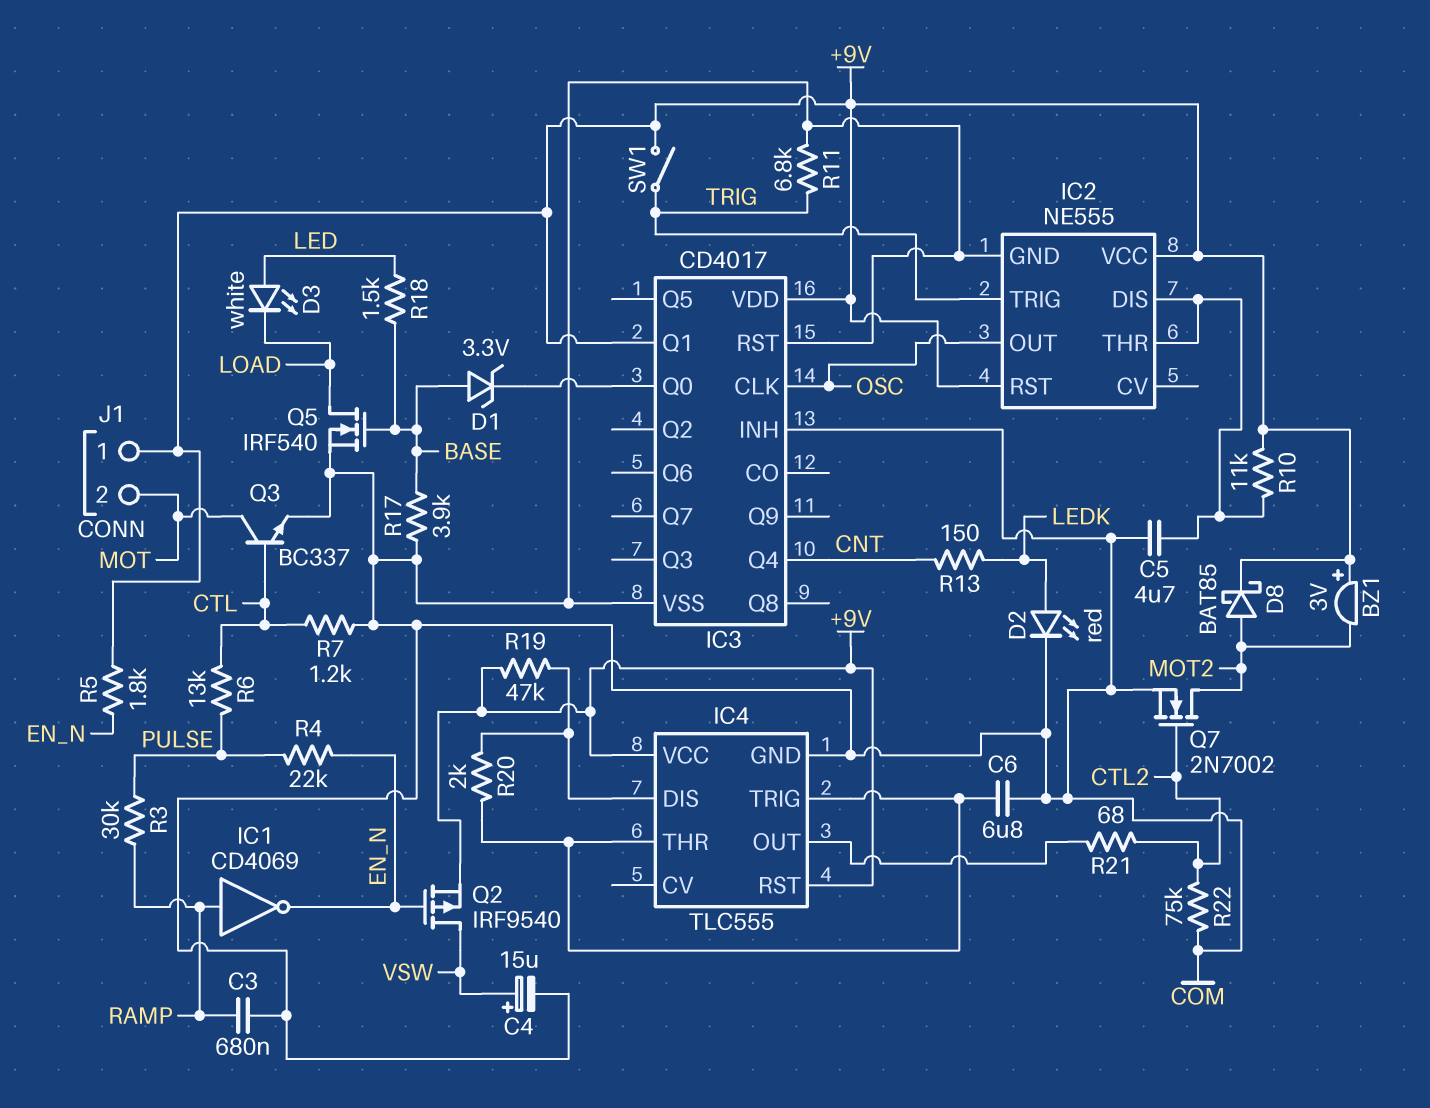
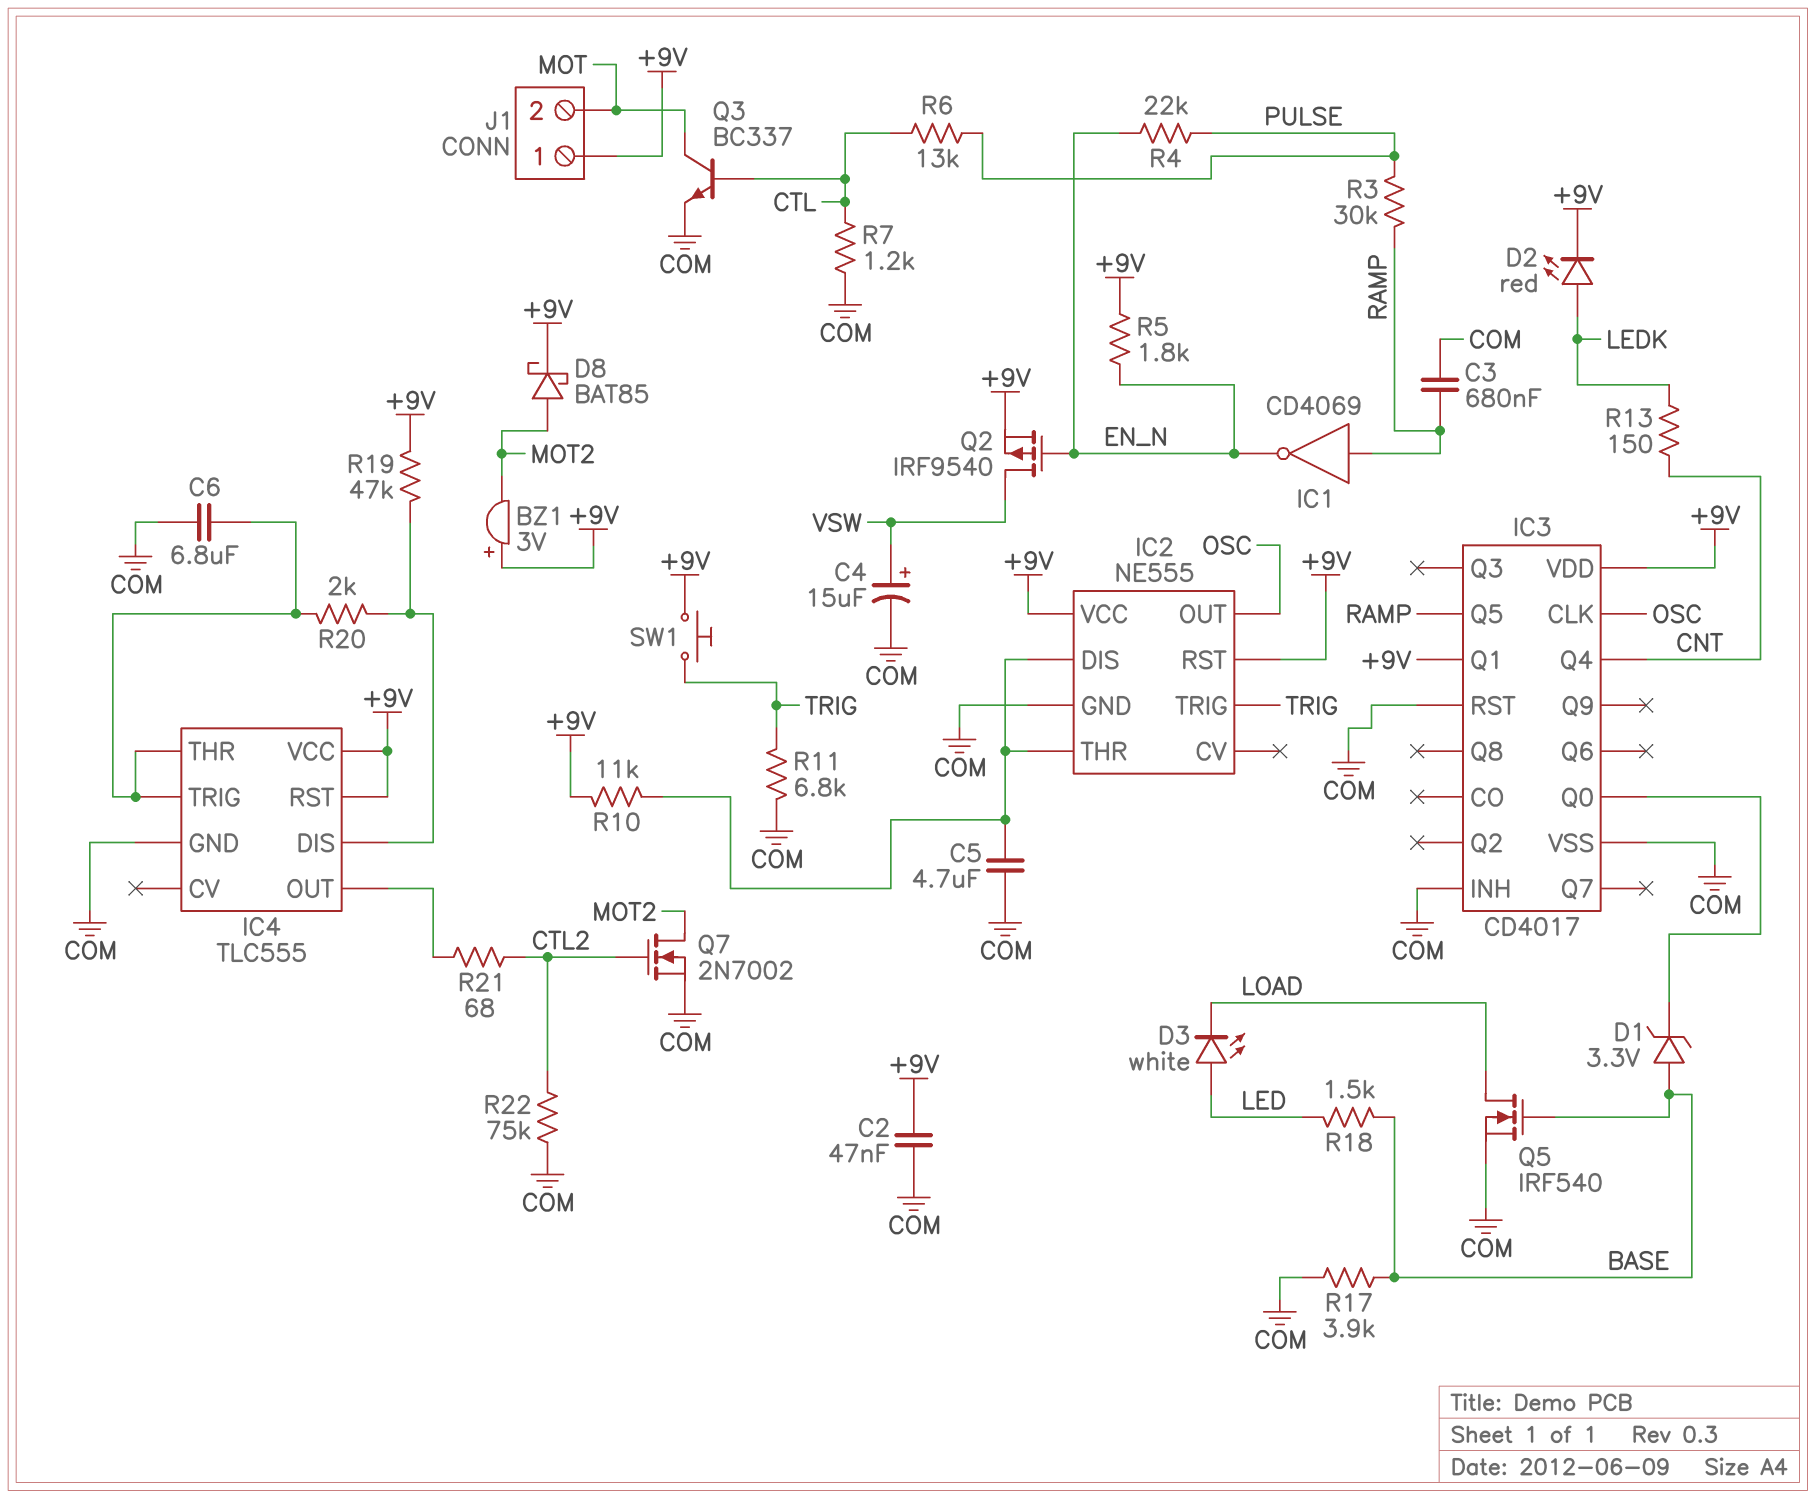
C2: none -> 47nF (+9V, COM)
D2: LED red (A LEDK, K COM) -> LED red (A LEDK, K +9V)
IC3 pin Q5: none -> RAMP
SW1: switch (+9V, TRIG) -> button (+9V, TRIG)

